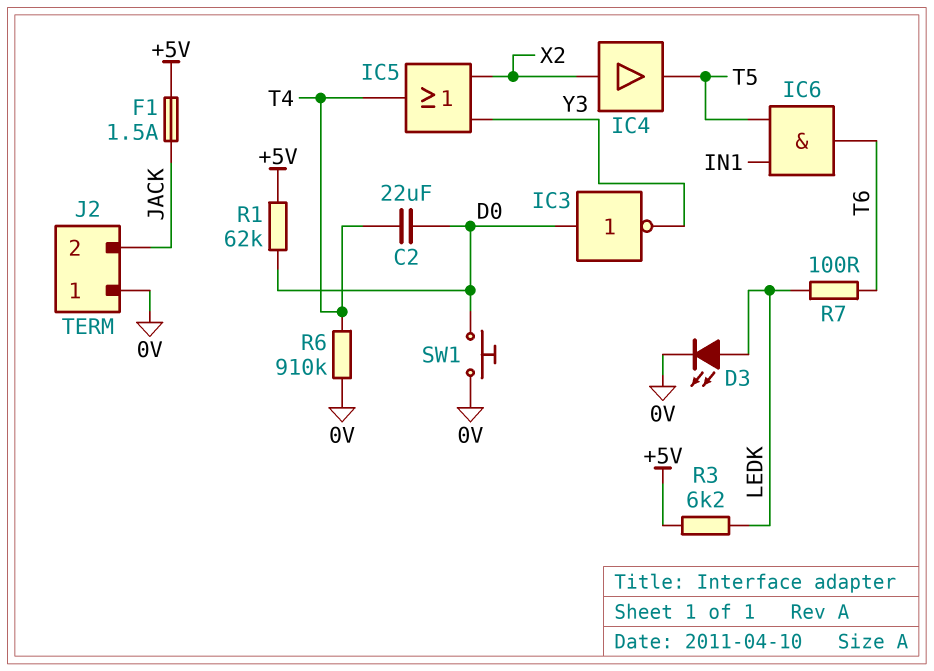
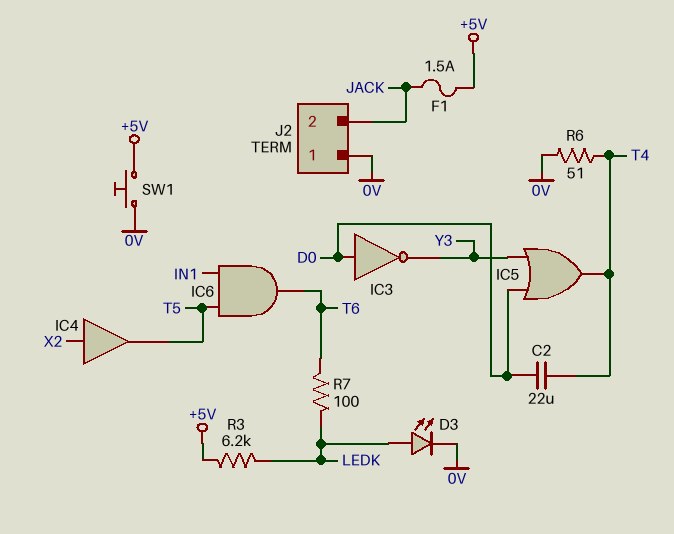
IC5: OR (in X2, in Y3, out T4) -> OR (in D0, in Y3, out T4)
R1: 62k (+5V, D0) -> none
R6: 910k (0V, T4) -> 51 (0V, T4)
SW1: button (0V, D0) -> button (+5V, 0V)

